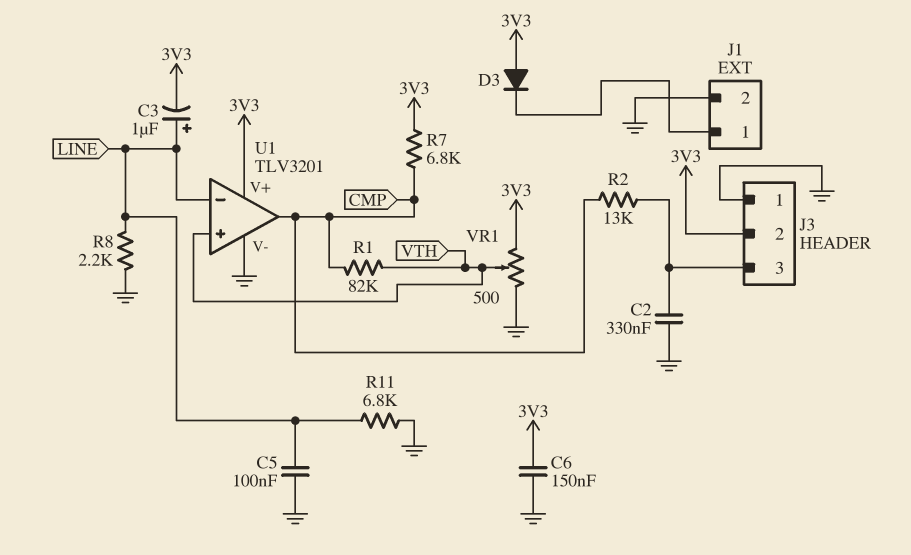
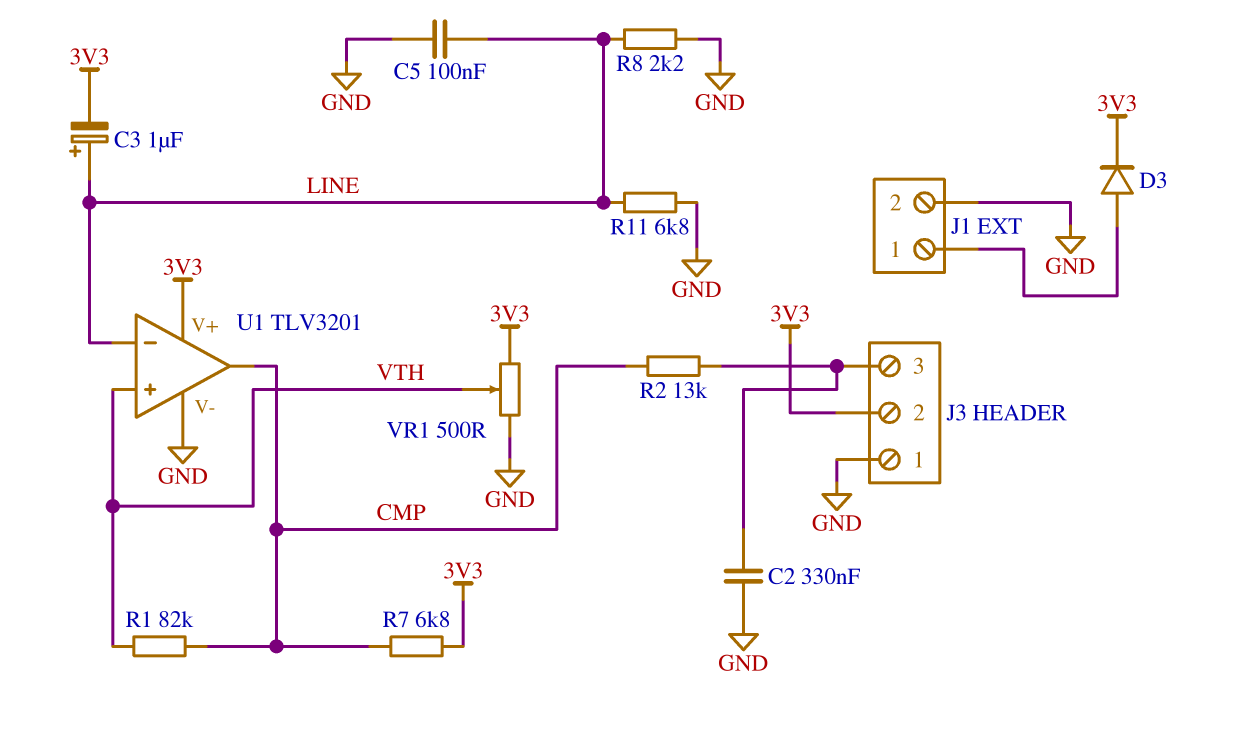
C6: 150nF (3V3, GND) -> none
D3: diode (A 3V3, K J1/1) -> diode (A J1/1, K 3V3)

